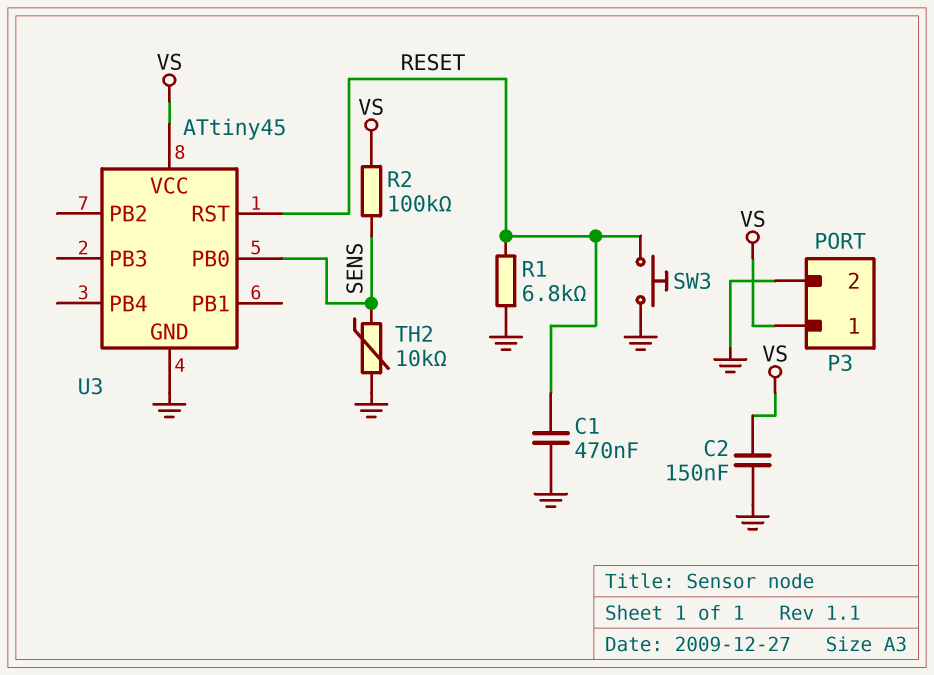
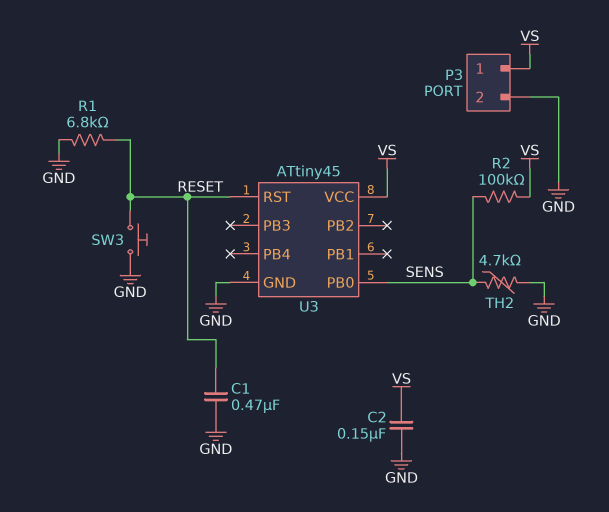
TH2: 10k (GND, SENS) -> 4.7k (GND, SENS)

